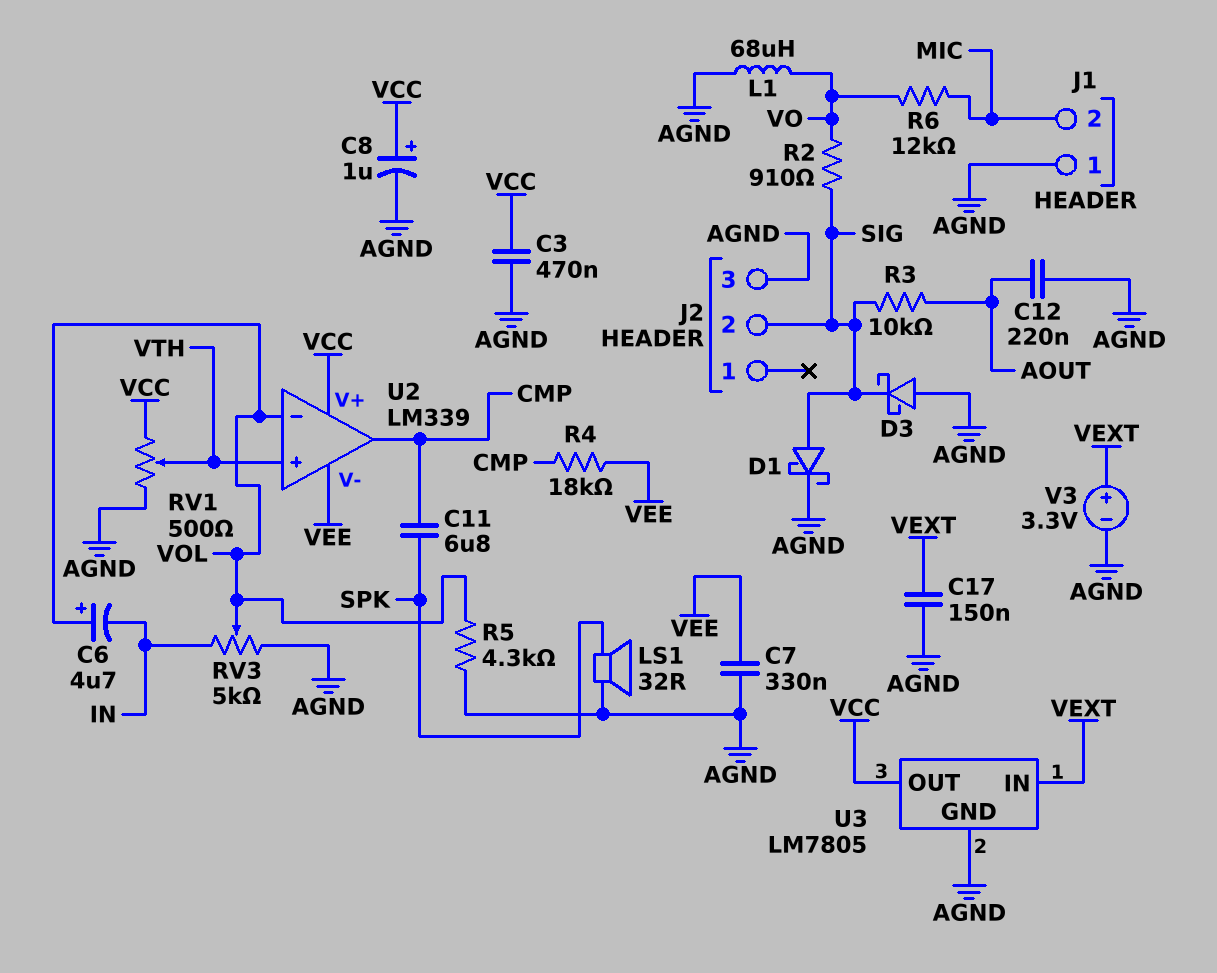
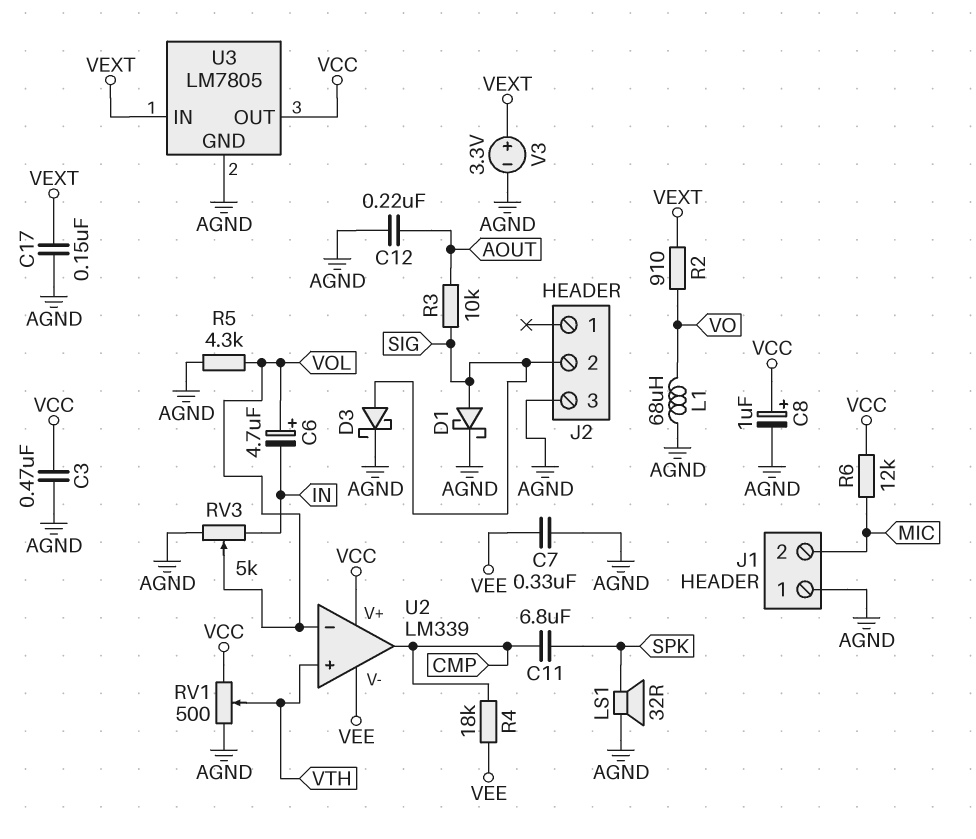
D3: schottky (A AGND, K SIG) -> schottky (A SIG, K AGND)
R2: 910 (SIG, VO) -> 910 (VEXT, VO)
R6: 12k (MIC, VO) -> 12k (MIC, VCC)

